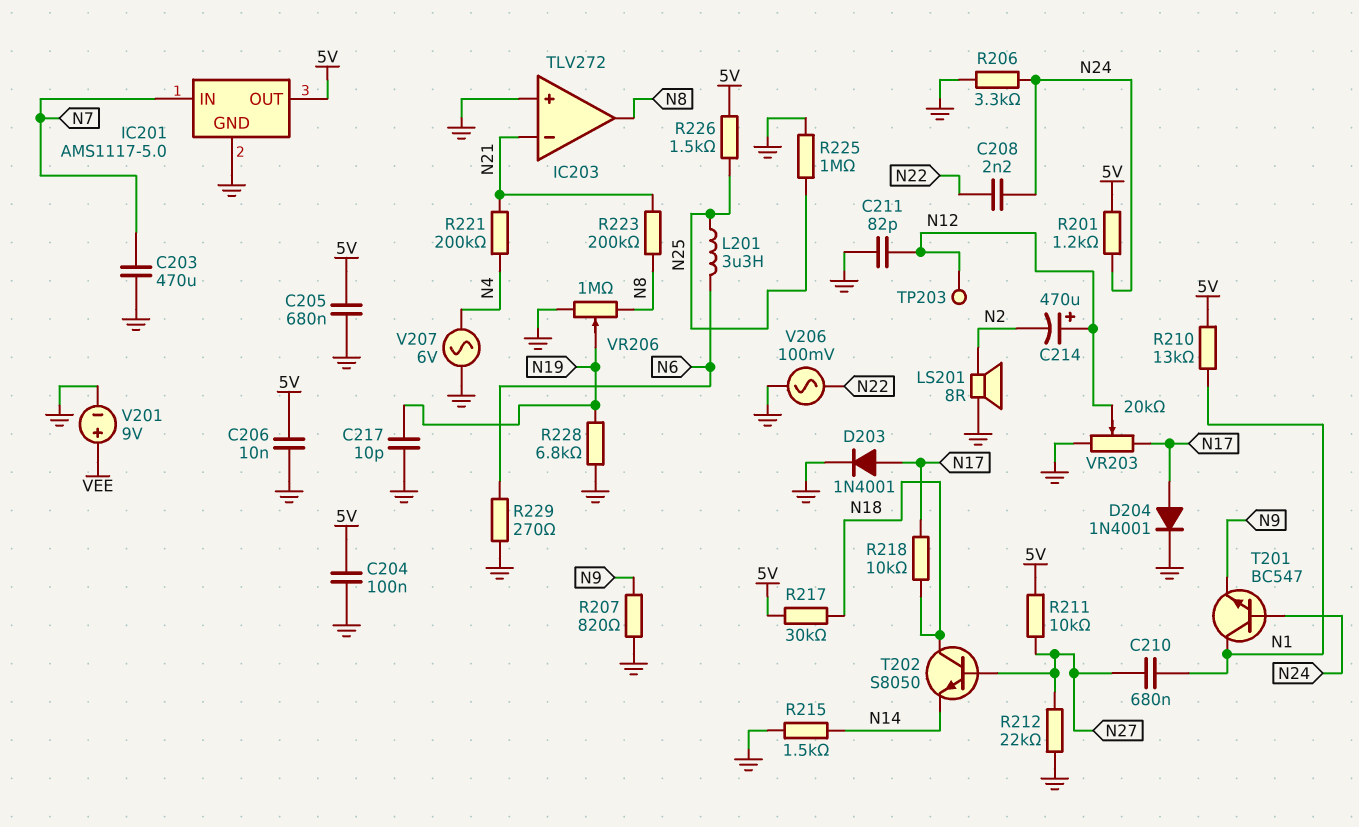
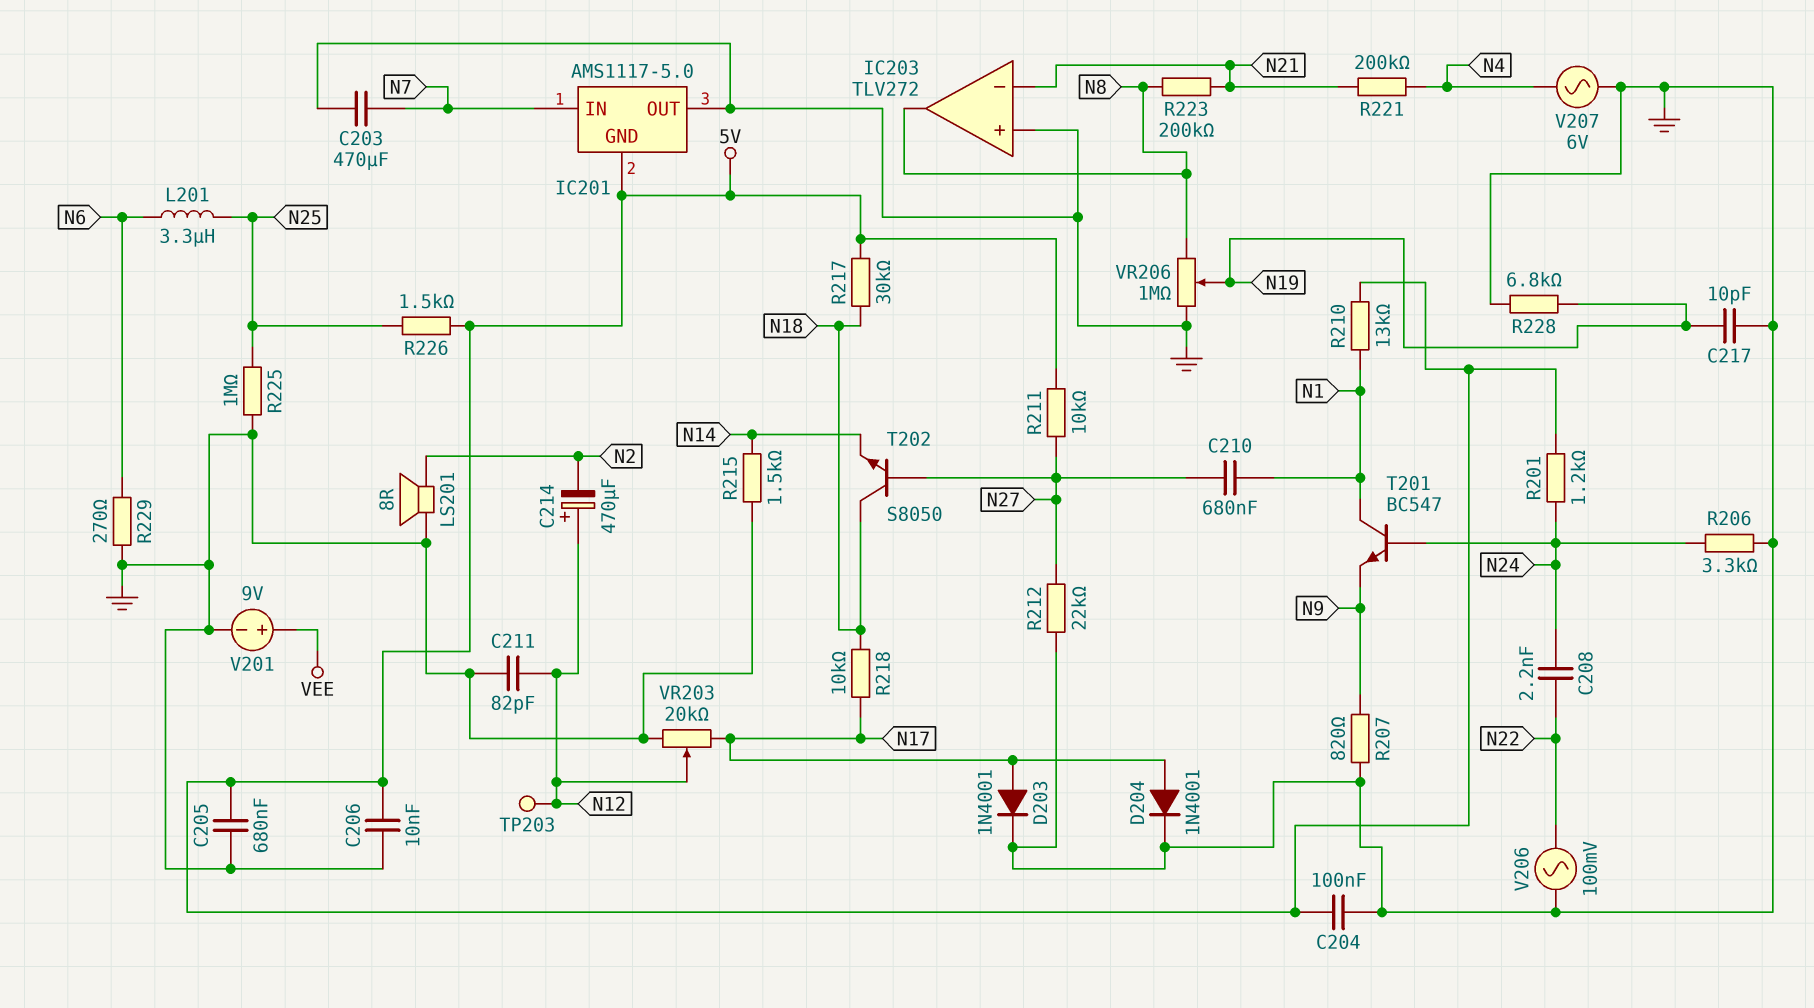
IC201 pin GND: GND -> 5V
IC201 pin OUT: 5V -> GND

